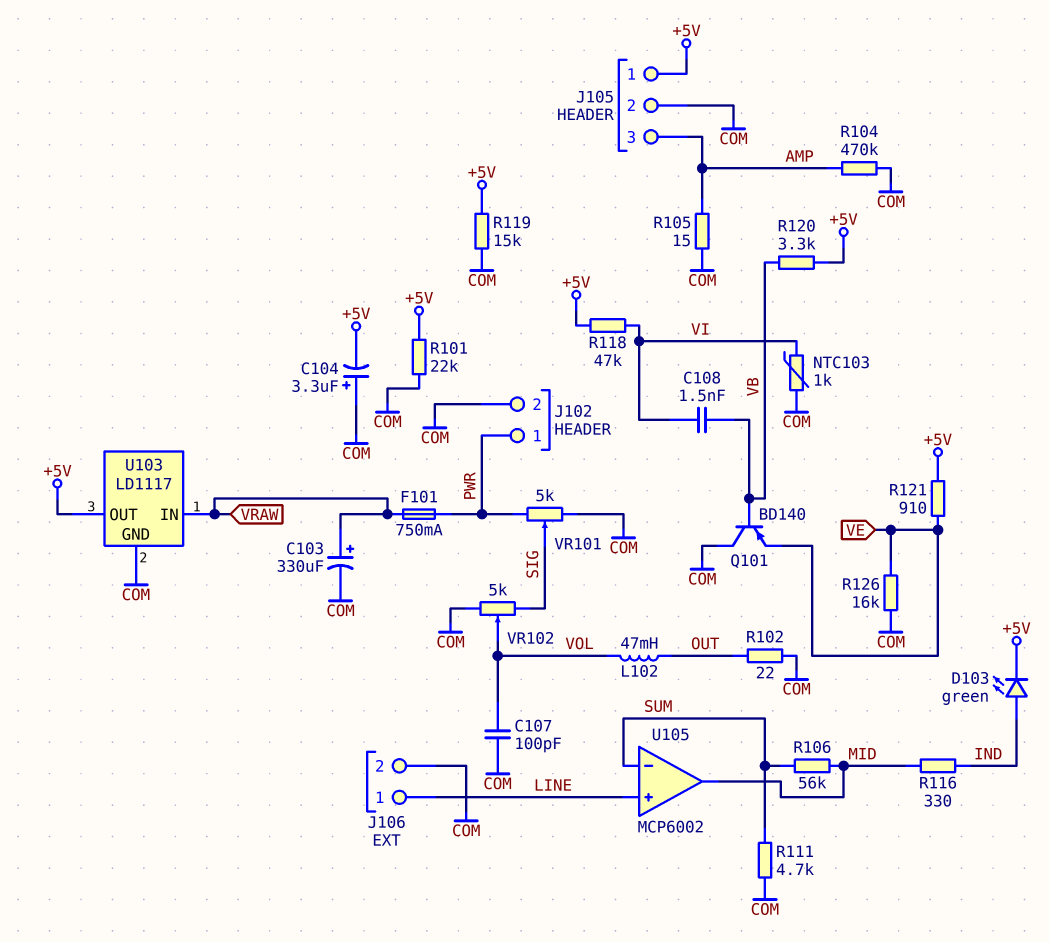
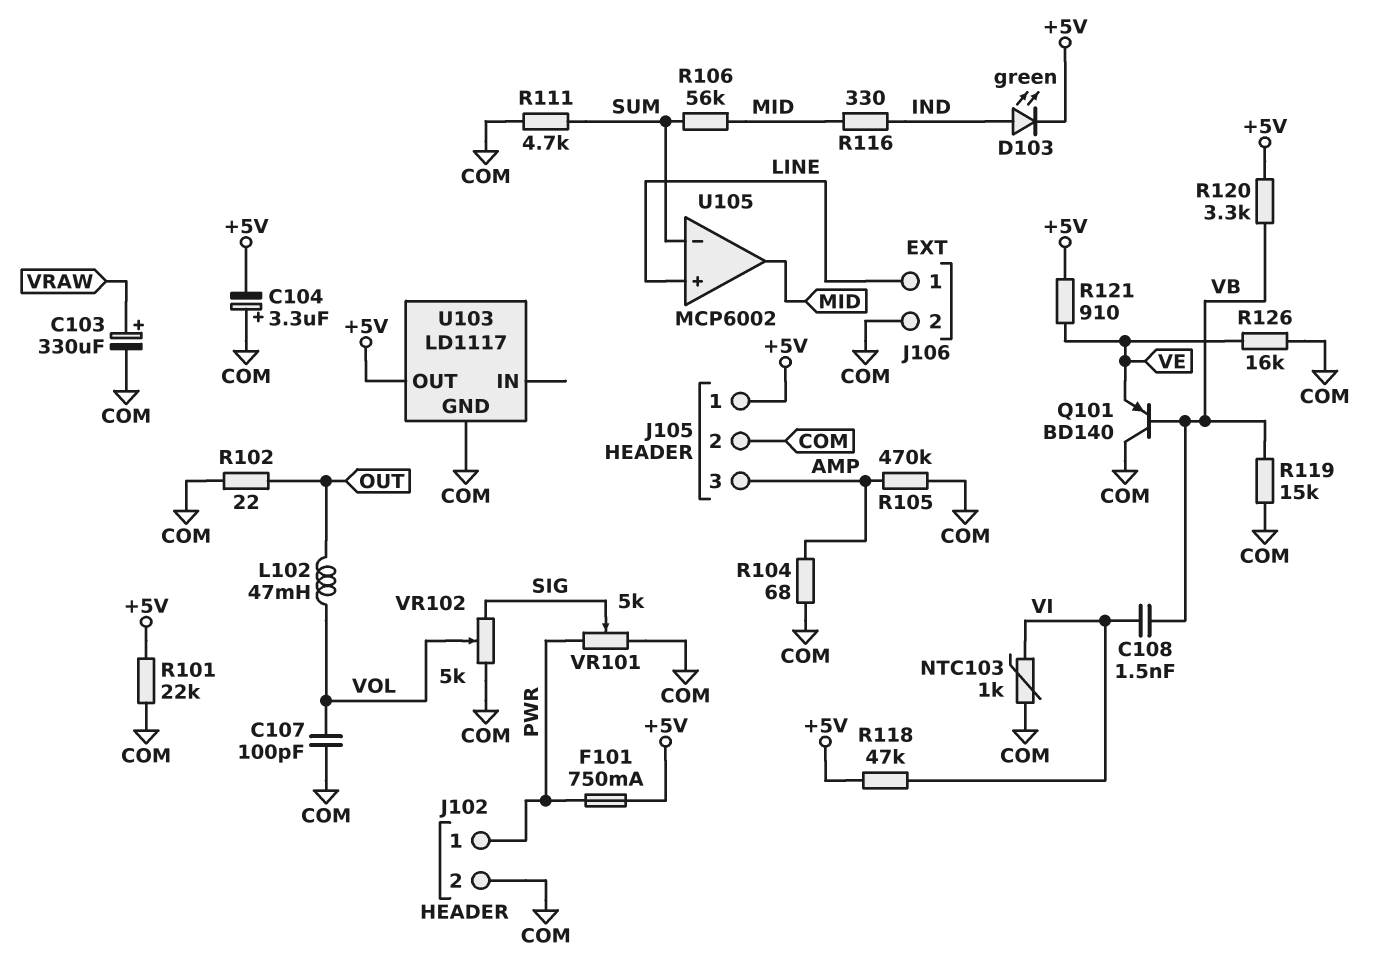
F101: 750mA (PWR, VRAW) -> 750mA (+5V, PWR)
R104: 470k (AMP, COM) -> 68 (AMP, COM)
R105: 15 (AMP, COM) -> 470k (AMP, COM)
R119: 15k (+5V, COM) -> 15k (COM, VB)
U103 pin IN: VRAW -> none

